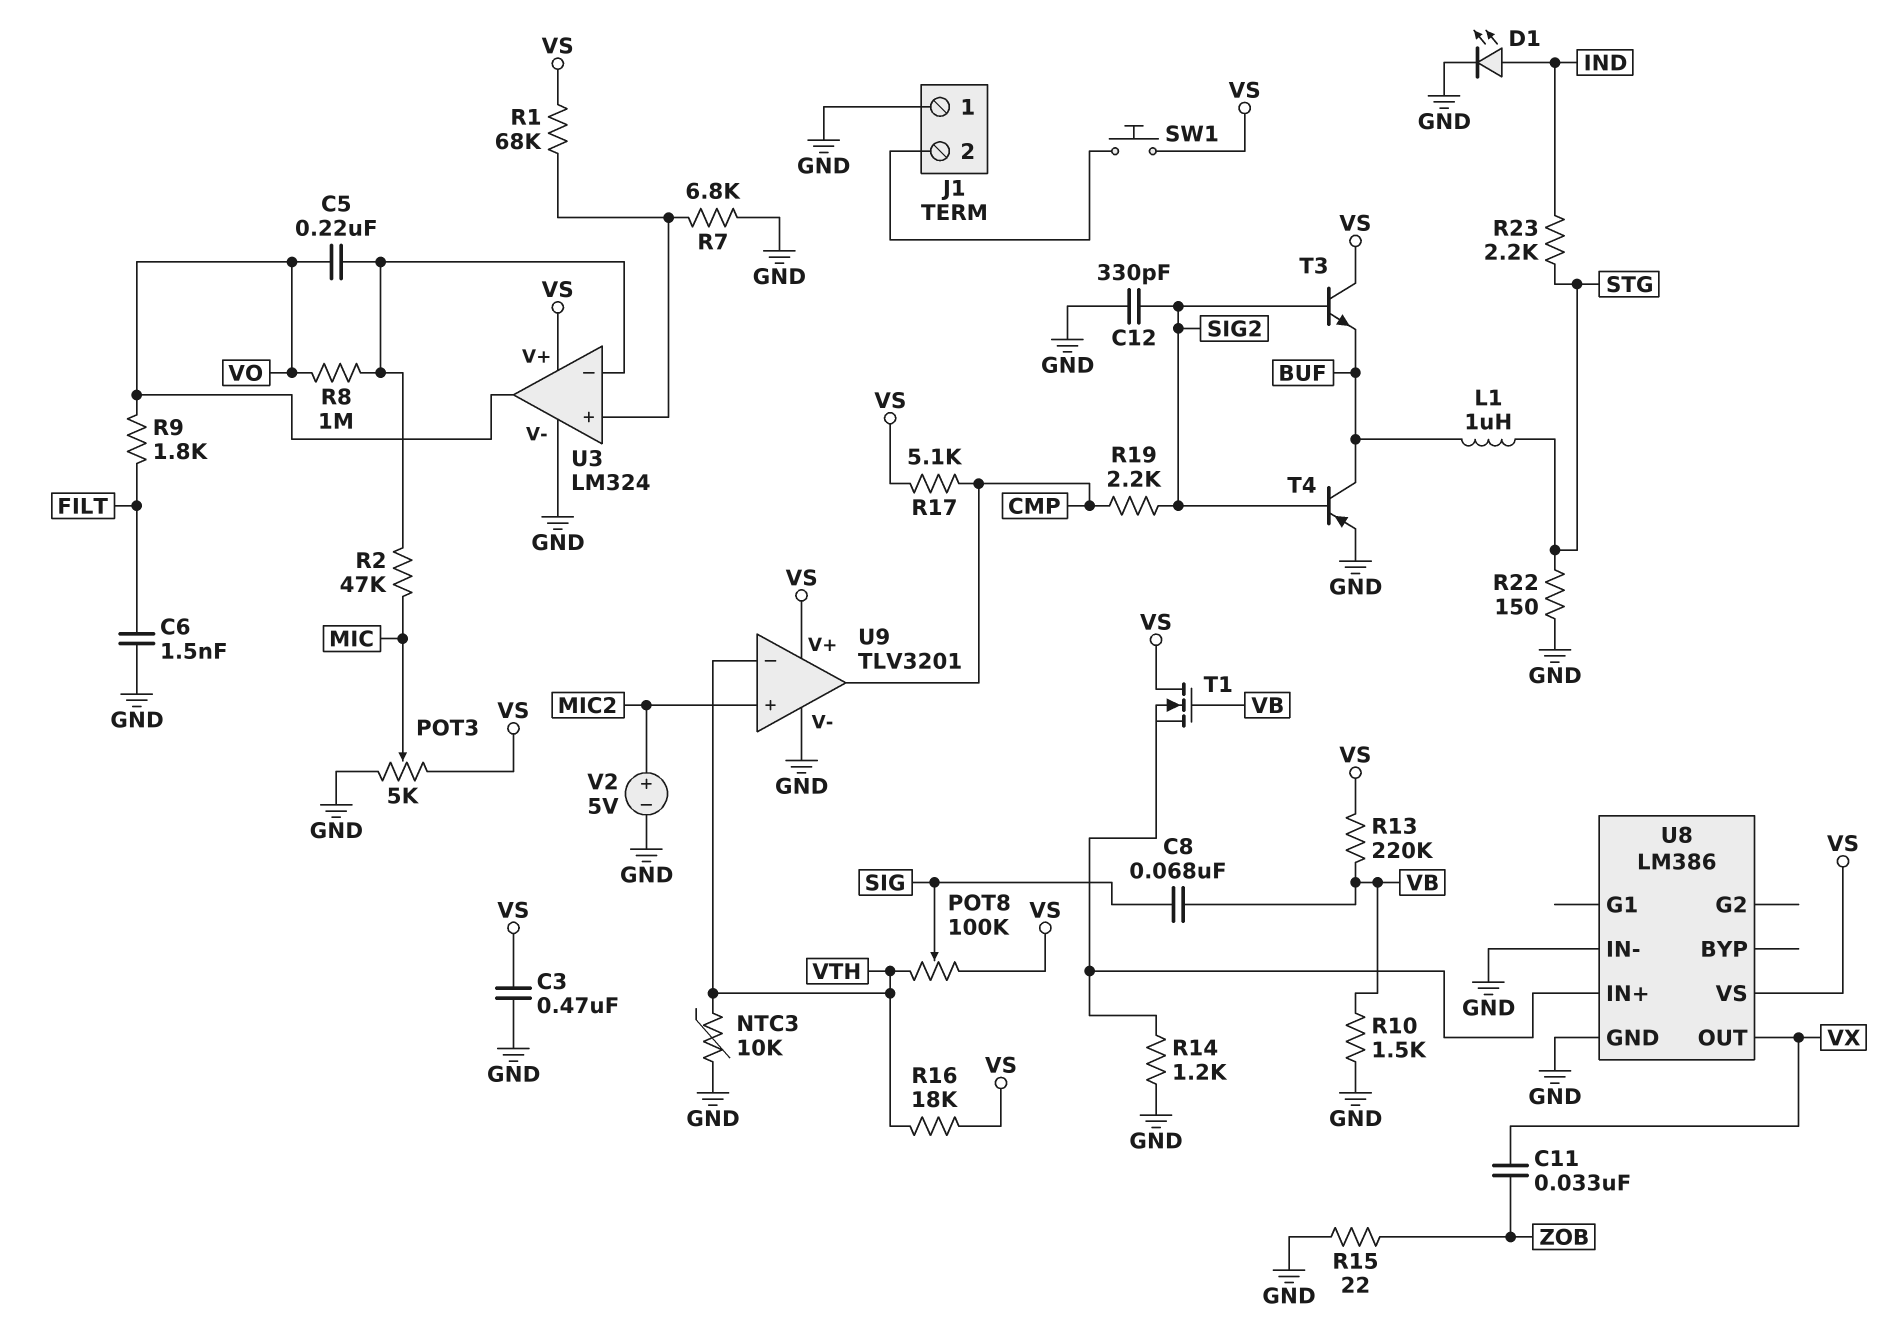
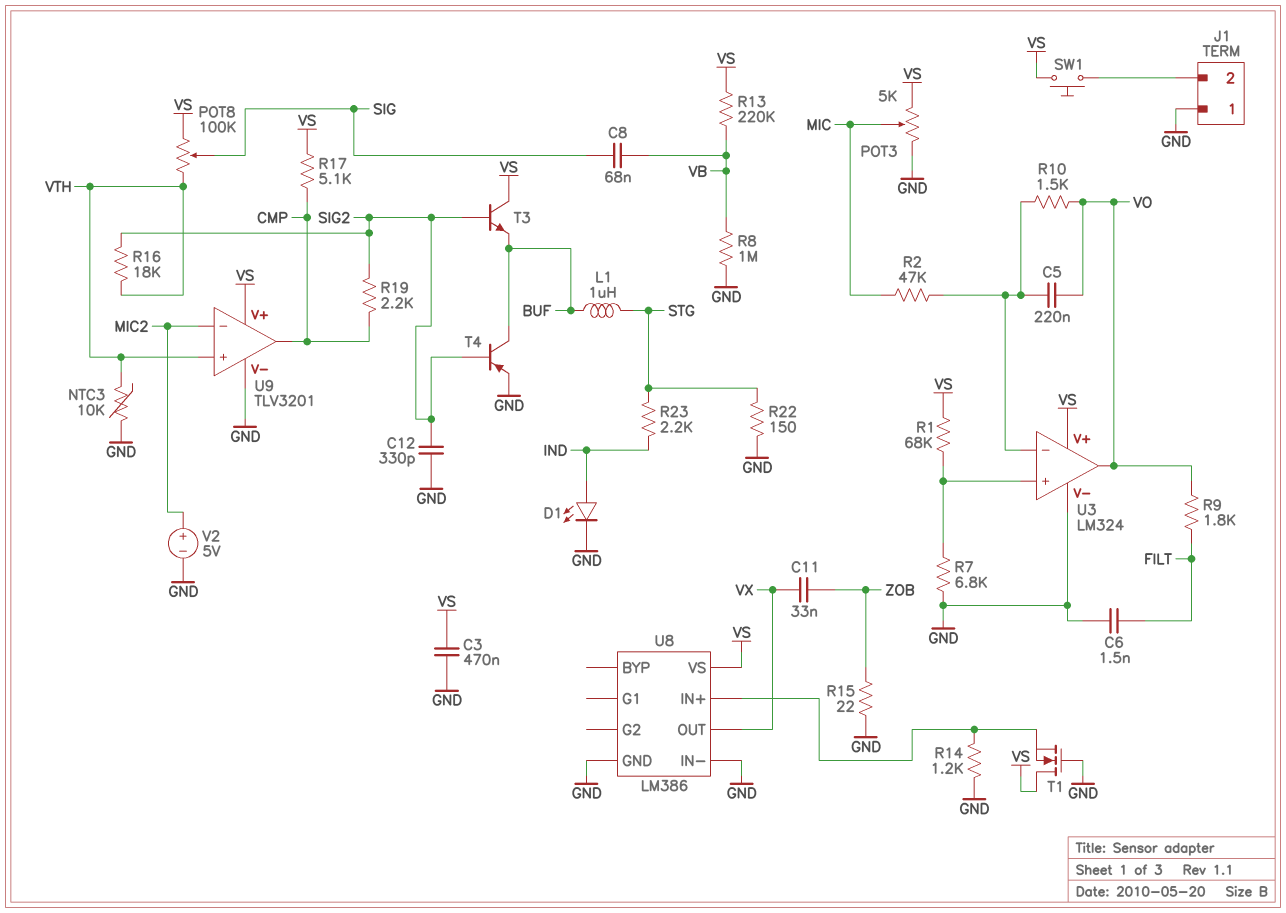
R8: 1M (U3/in-, VO) -> 1M (GND, VB)
R10: 1.5k (GND, VB) -> 1.5k (U3/in-, VO)
R16: 18k (VS, VTH) -> 18k (SIG2, VTH)
T1: NMOS (G VB, D VS, S U8/IN+) -> NMOS (G GND, D VS, S U8/IN+)
U9 pin in+: MIC2 -> VTH
U9 pin in-: VTH -> MIC2

